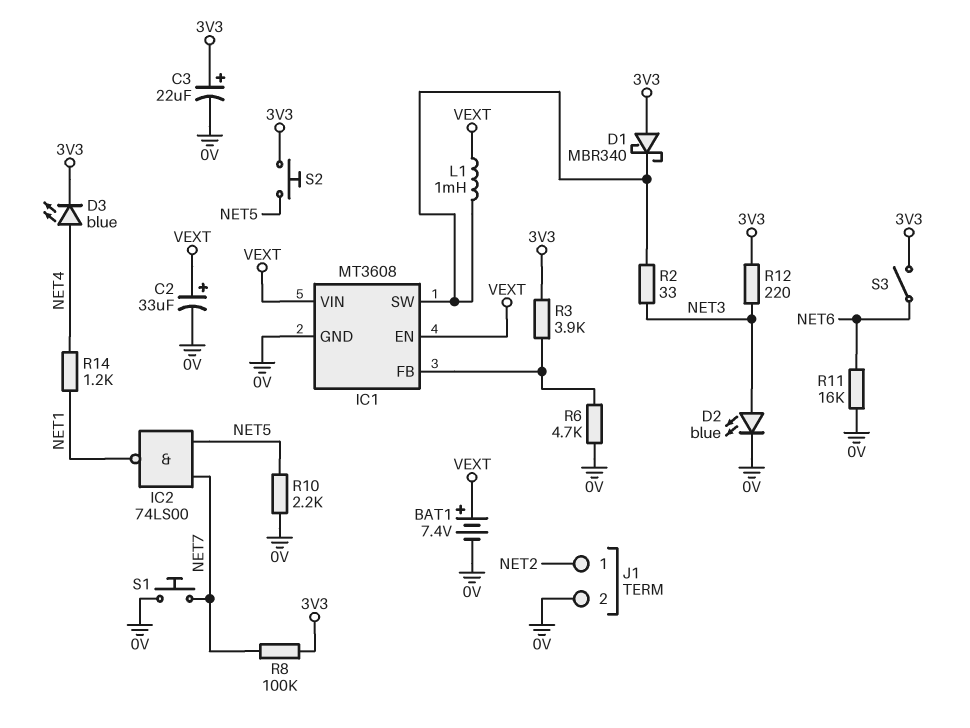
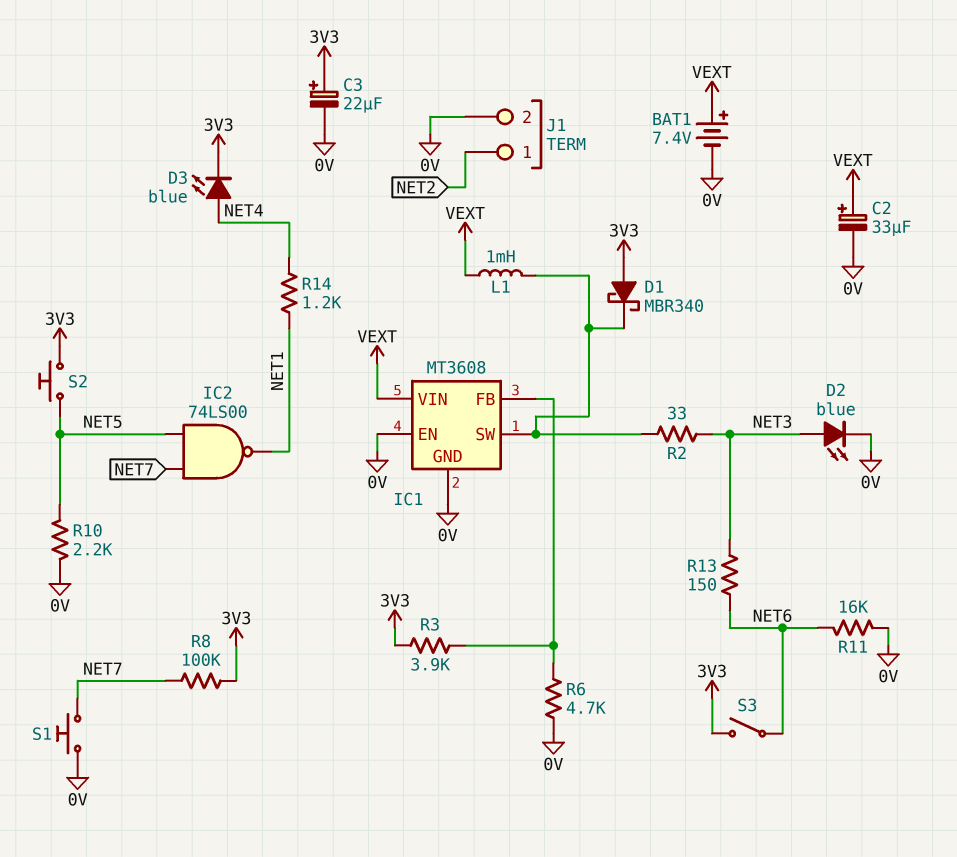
IC1 pin EN: VEXT -> 0V
R12: 220 (3V3, NET3) -> none
R13: none -> 150 (NET3, NET6)

